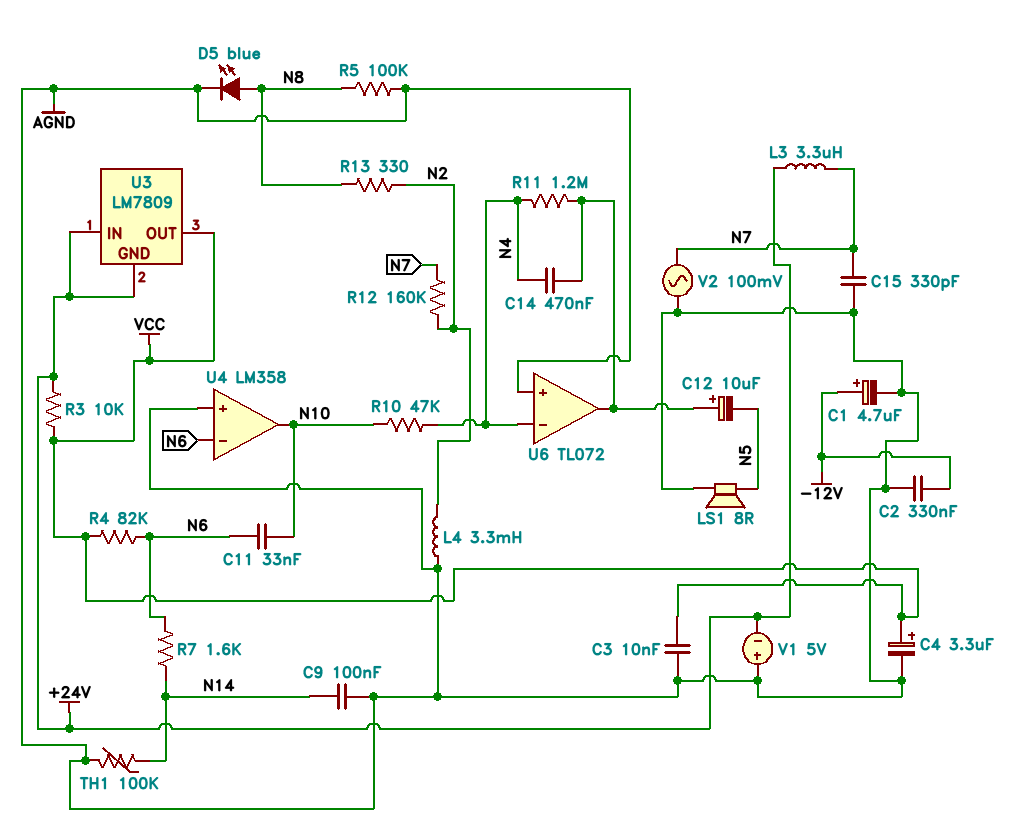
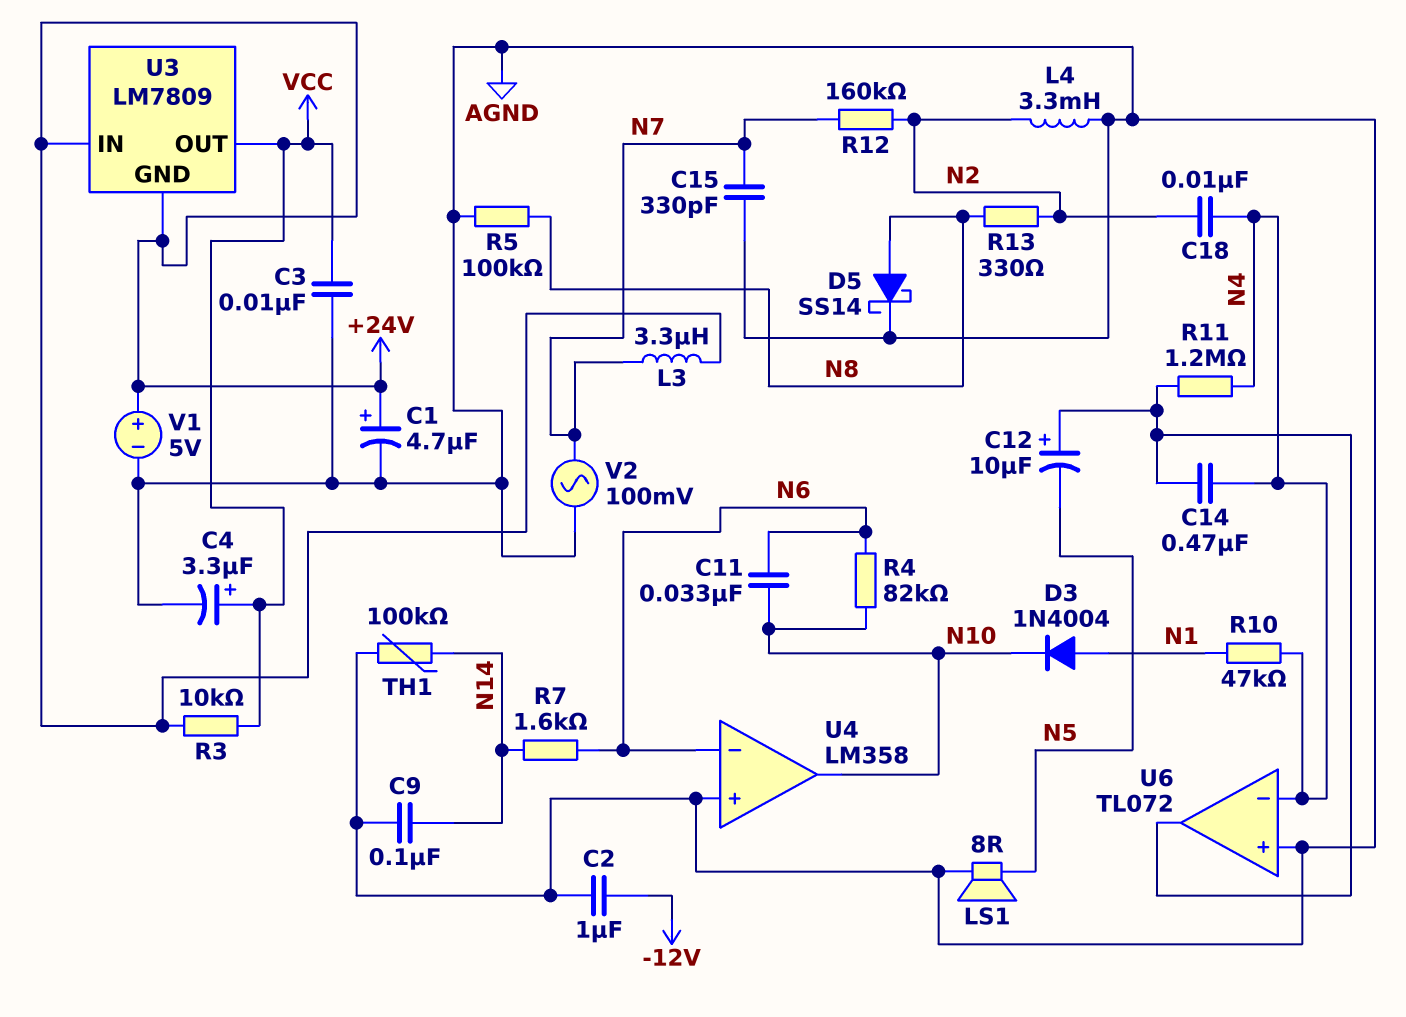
C1: 4.7uF (plus -12V, minus AGND) -> 4.7uF (plus +24V, minus AGND)
C2: 330nF (-12V, AGND) -> 1uF (-12V, AGND)
C18: none -> 10nF (N2, N4)
D3: none -> diode 1N4004 (A N1, K N10)
D5: LED blue (A N8, K AGND) -> schottky SS14 (A N8, K AGND)
R4: 82k (N6, VCC) -> 82k (N6, N10)
R10: 47k (N4, N10) -> 47k (N1, N4)
V1: 5V (plus AGND, minus +24V) -> 5V (plus +24V, minus AGND)

